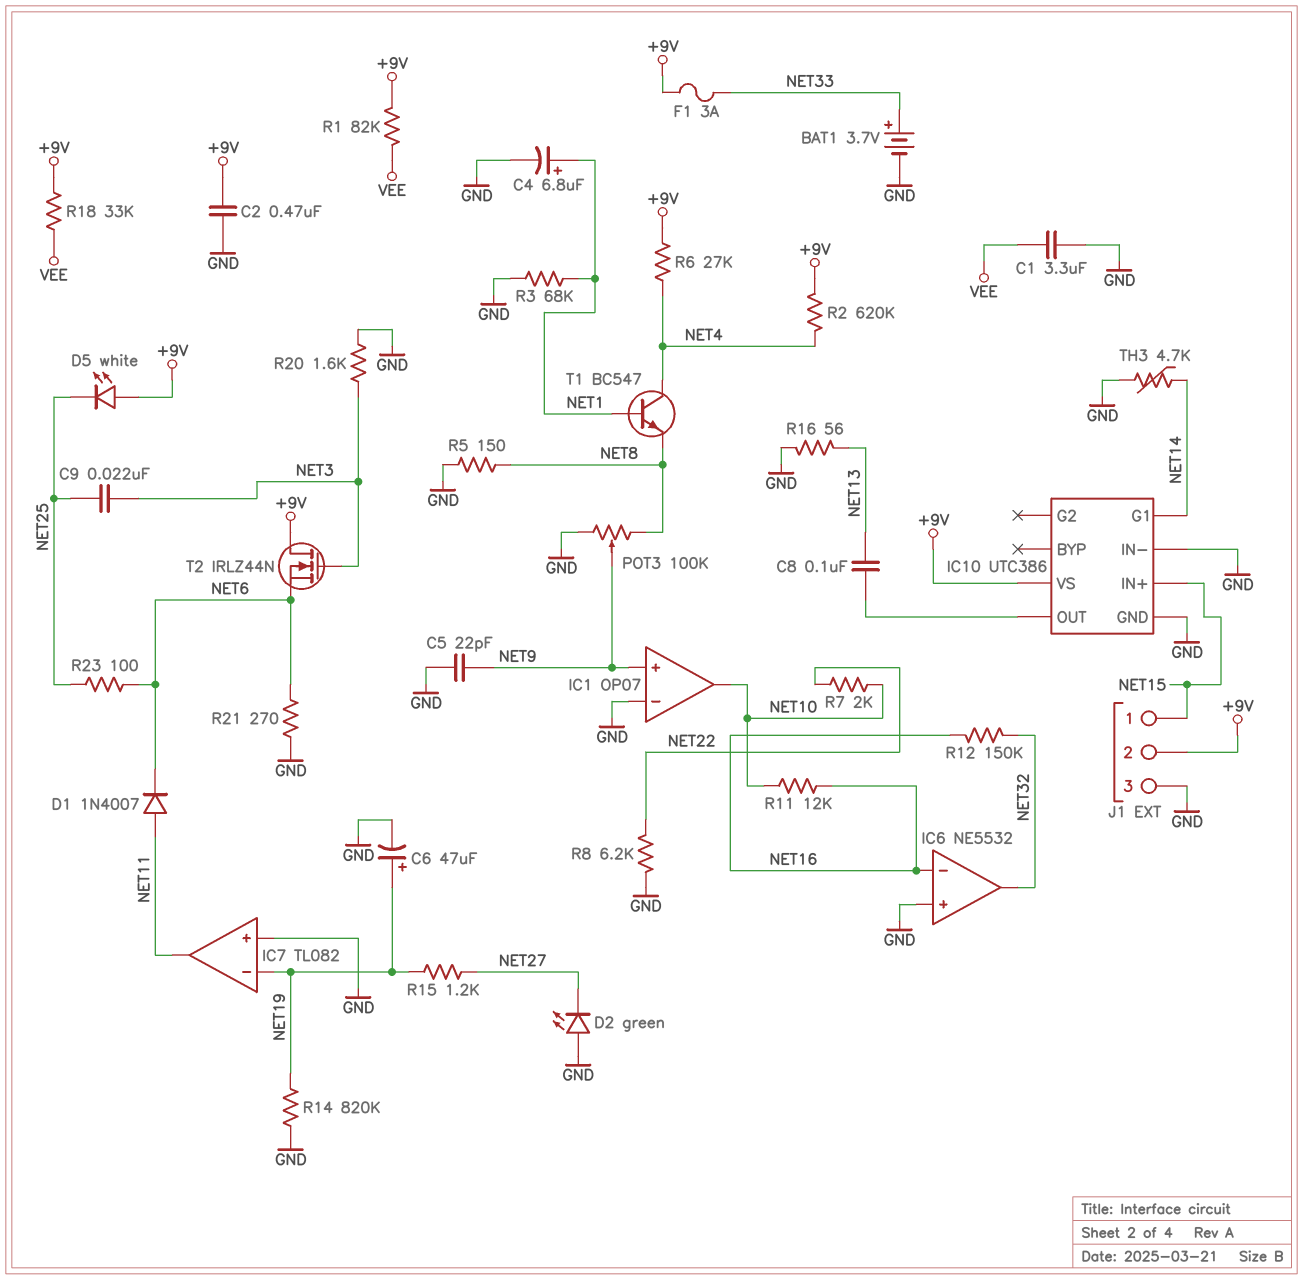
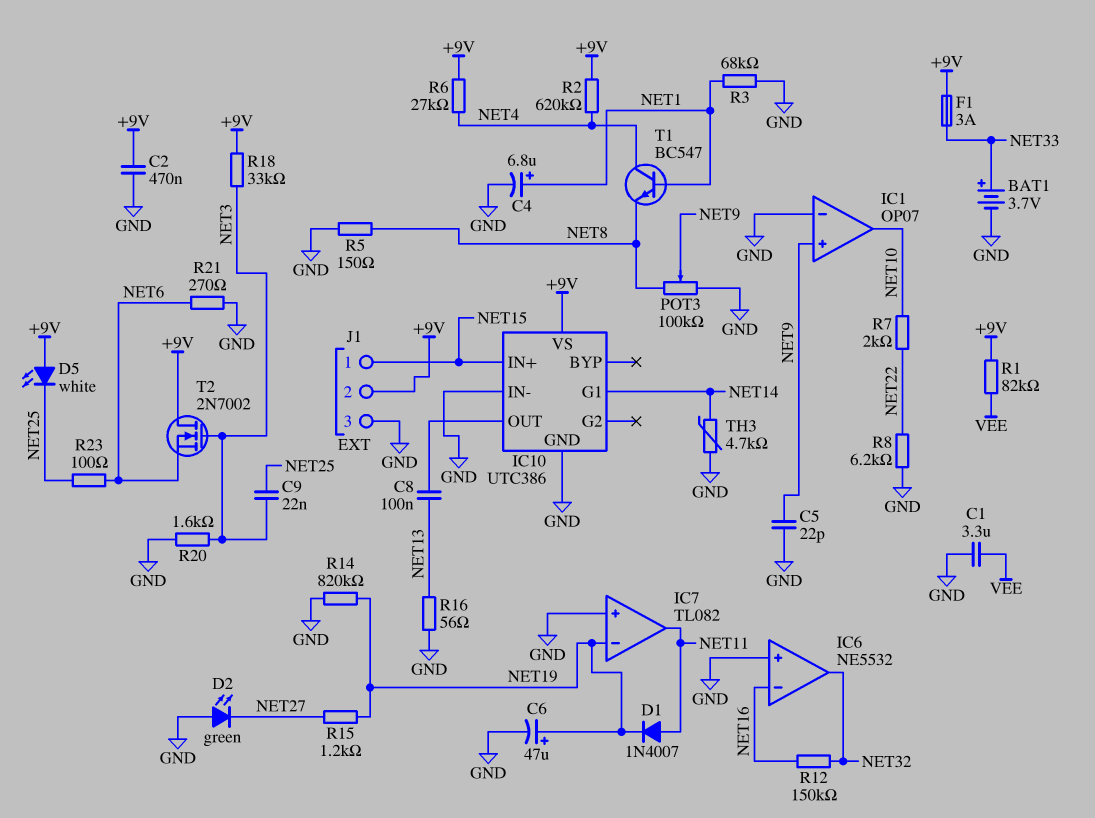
D1: diode 1N4007 (A NET11, K NET6) -> diode 1N4007 (A NET11, K NET19)
R11: 12k (NET10, NET16) -> none
R18: 33k (+9V, VEE) -> 33k (+9V, NET3)
T2: NMOS IRLZ44N (G NET3, D +9V, S NET6) -> NMOS 2N7002 (G NET3, D +9V, S NET6)

